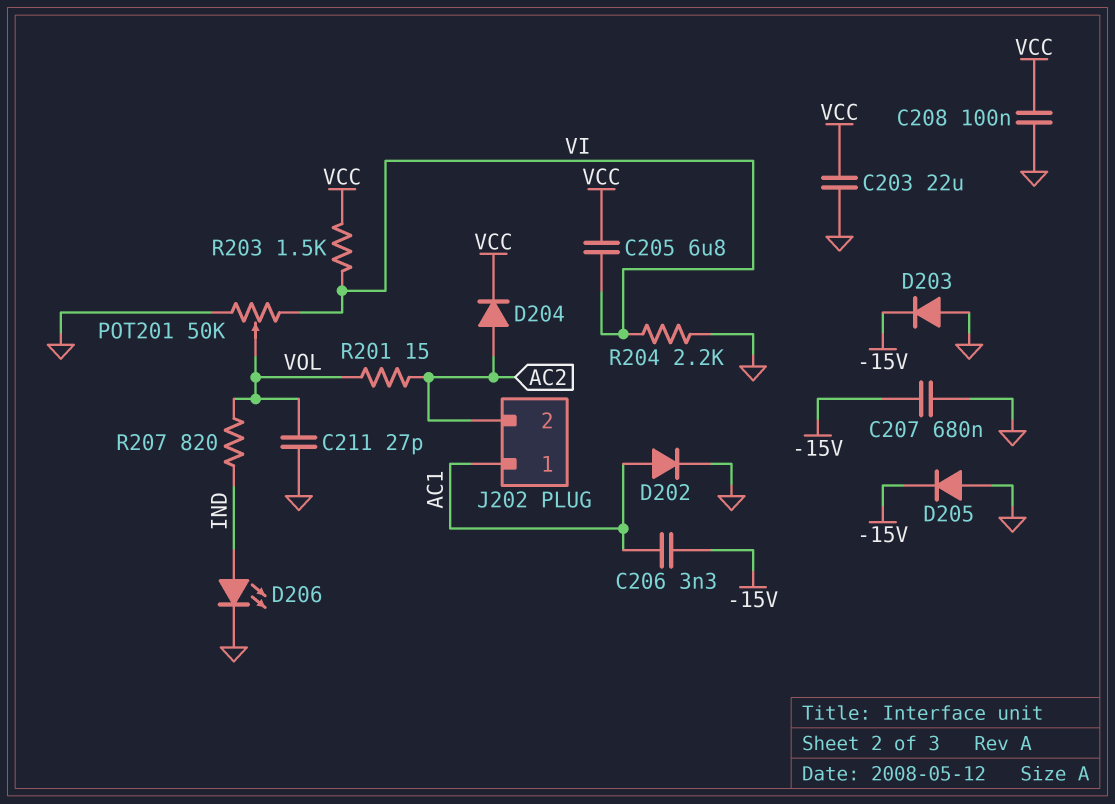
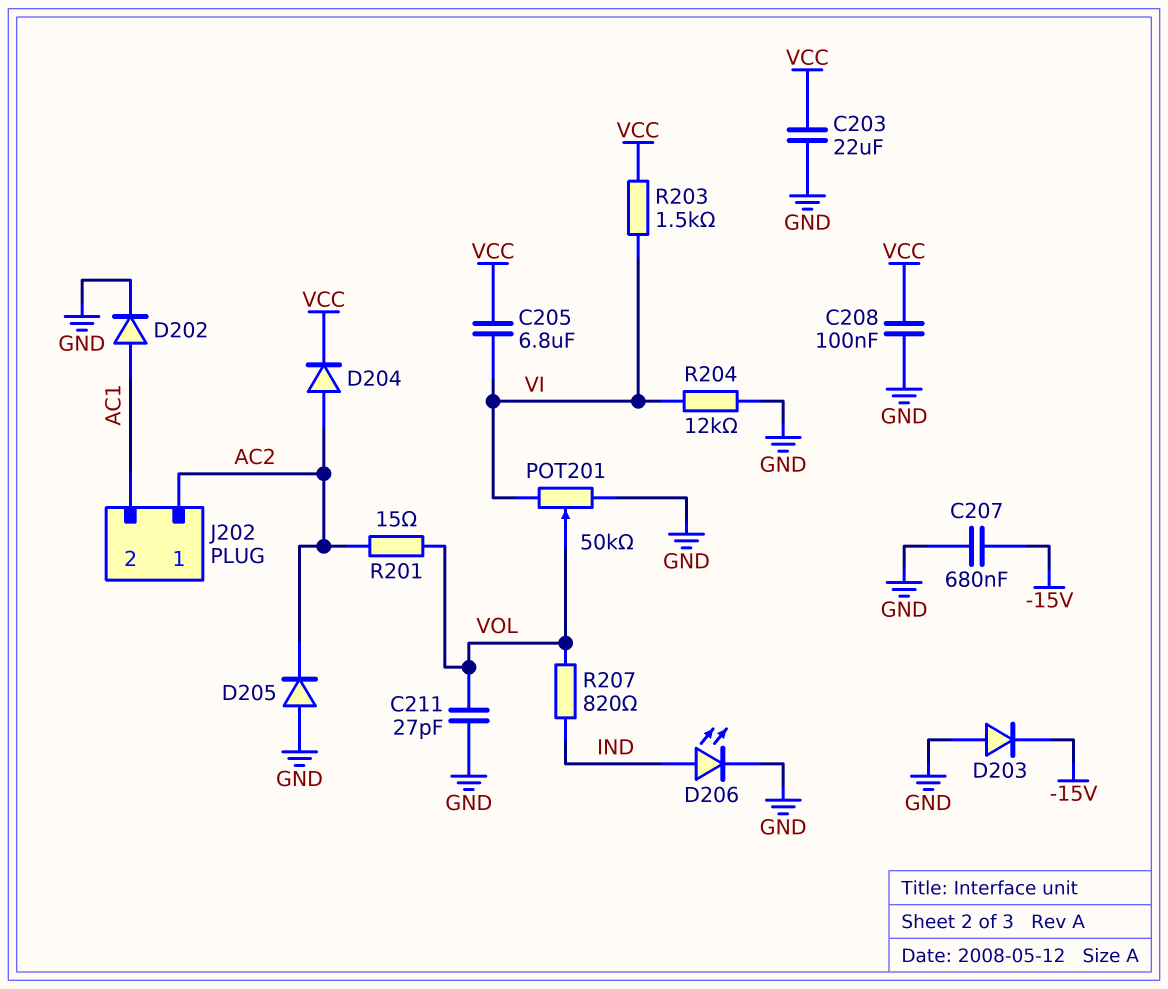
C206: 3.3nF (-15V, AC1) -> none
D205: diode (A GND, K -15V) -> diode (A GND, K AC2)
J202 pin 1: AC1 -> AC2
J202 pin 2: AC2 -> AC1
R204: 2.2k (GND, VI) -> 12k (GND, VI)

